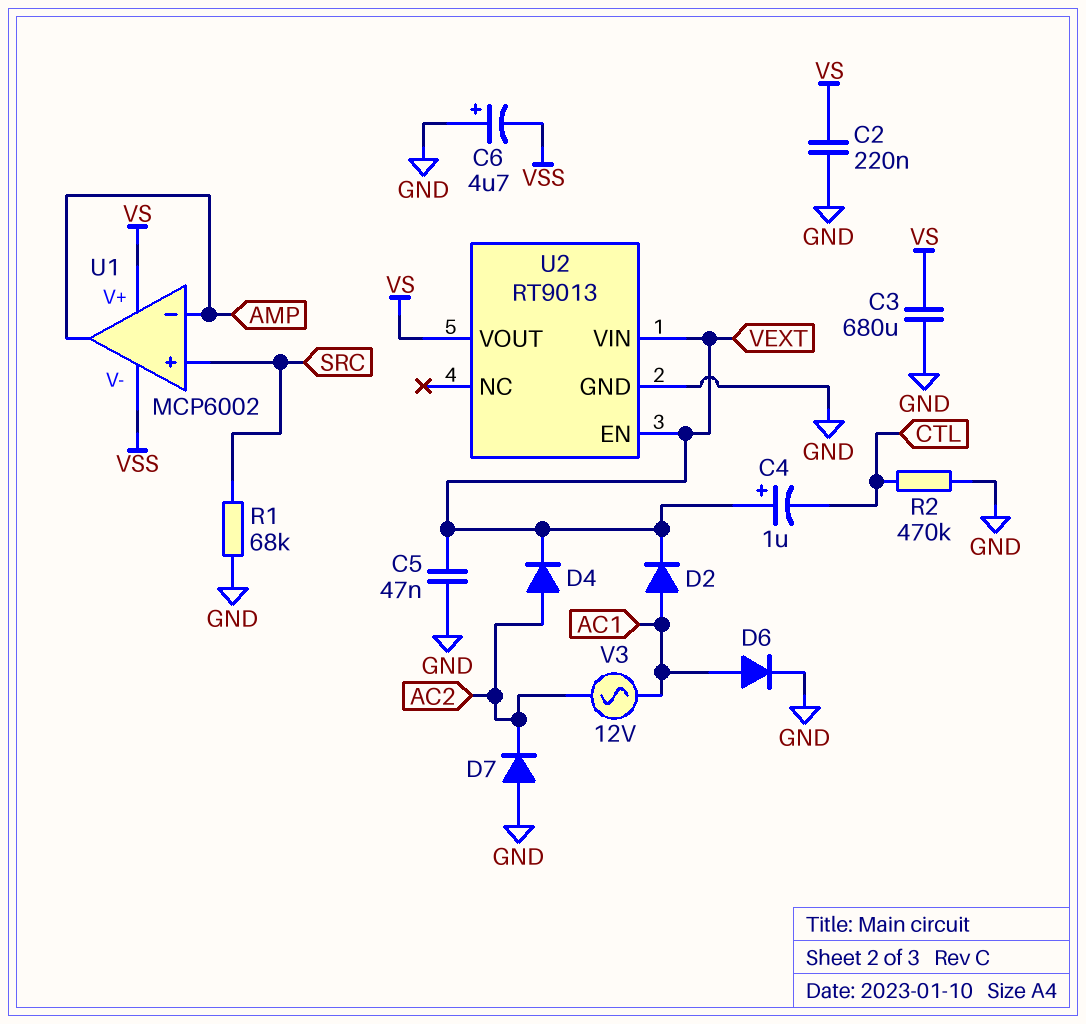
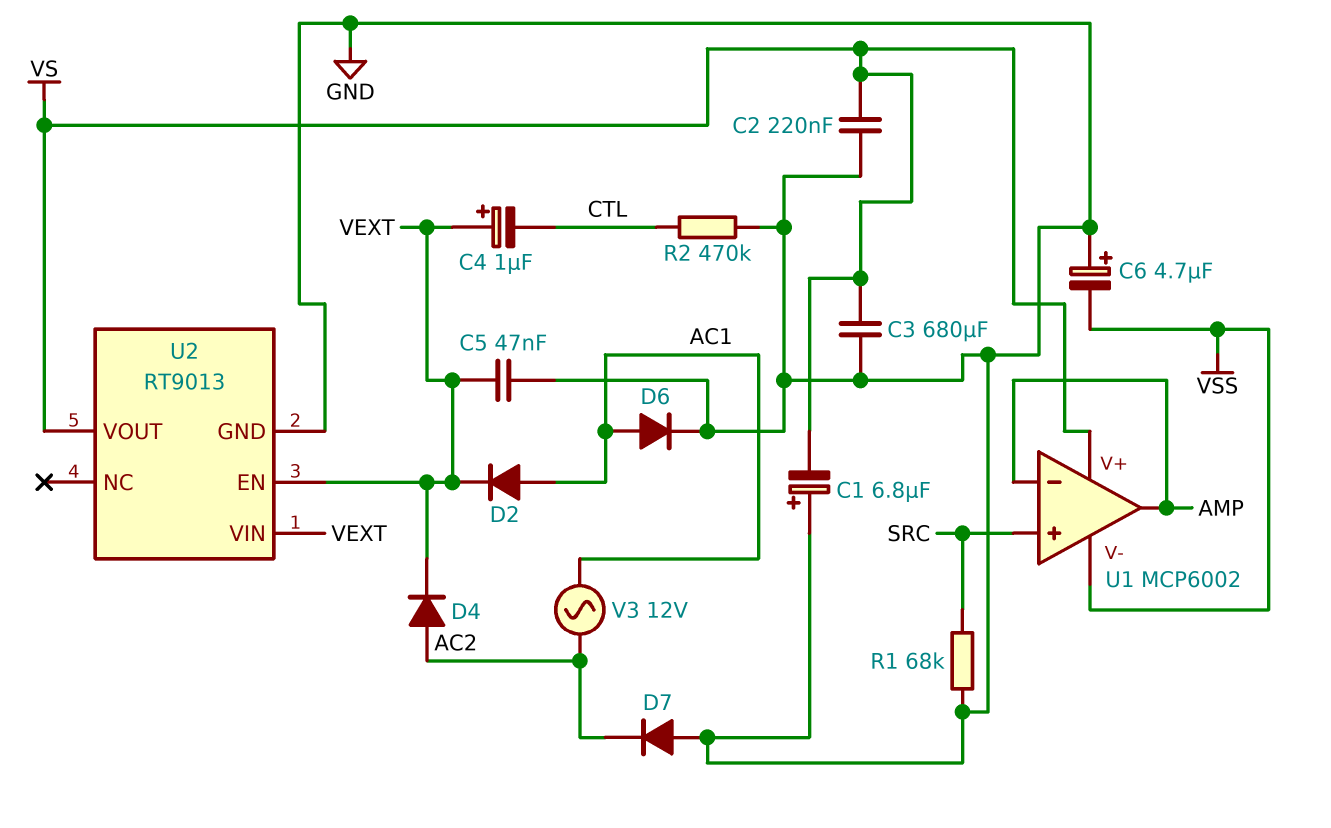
C1: none -> 6.8uF (plus GND, minus VS)

